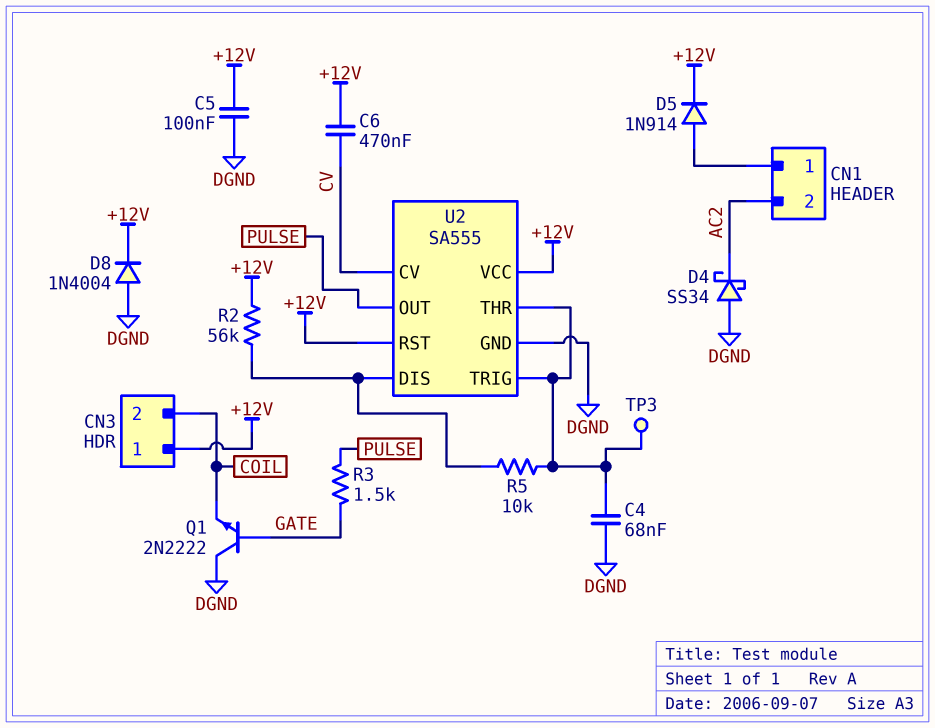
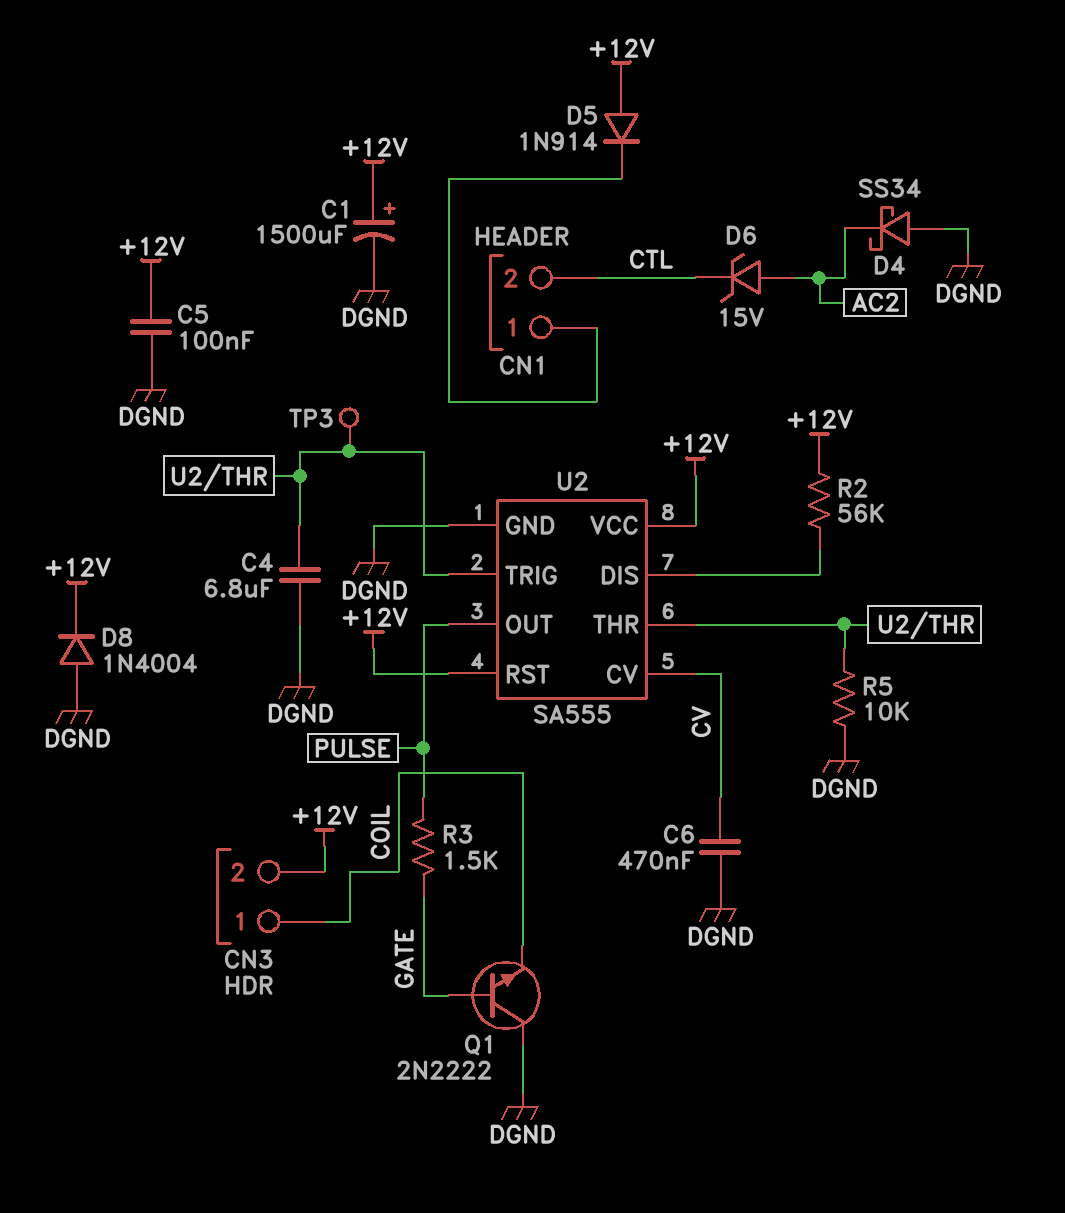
C1: none -> 1500uF (plus +12V, minus DGND)
C4: 68nF (DGND, U2/THR) -> 6.8uF (DGND, U2/THR)
C6: 470nF (+12V, CV) -> 470nF (CV, DGND)
CN1 pin 2: AC2 -> CTL
CN3 pin 1: +12V -> COIL
CN3 pin 2: COIL -> +12V
D5: diode 1N914 (A CN1/1, K +12V) -> diode 1N914 (A +12V, K CN1/1)
D6: none -> zener 15V (A AC2, K CTL)
R5: 10k (U2/DIS, U2/THR) -> 10k (DGND, U2/THR)

